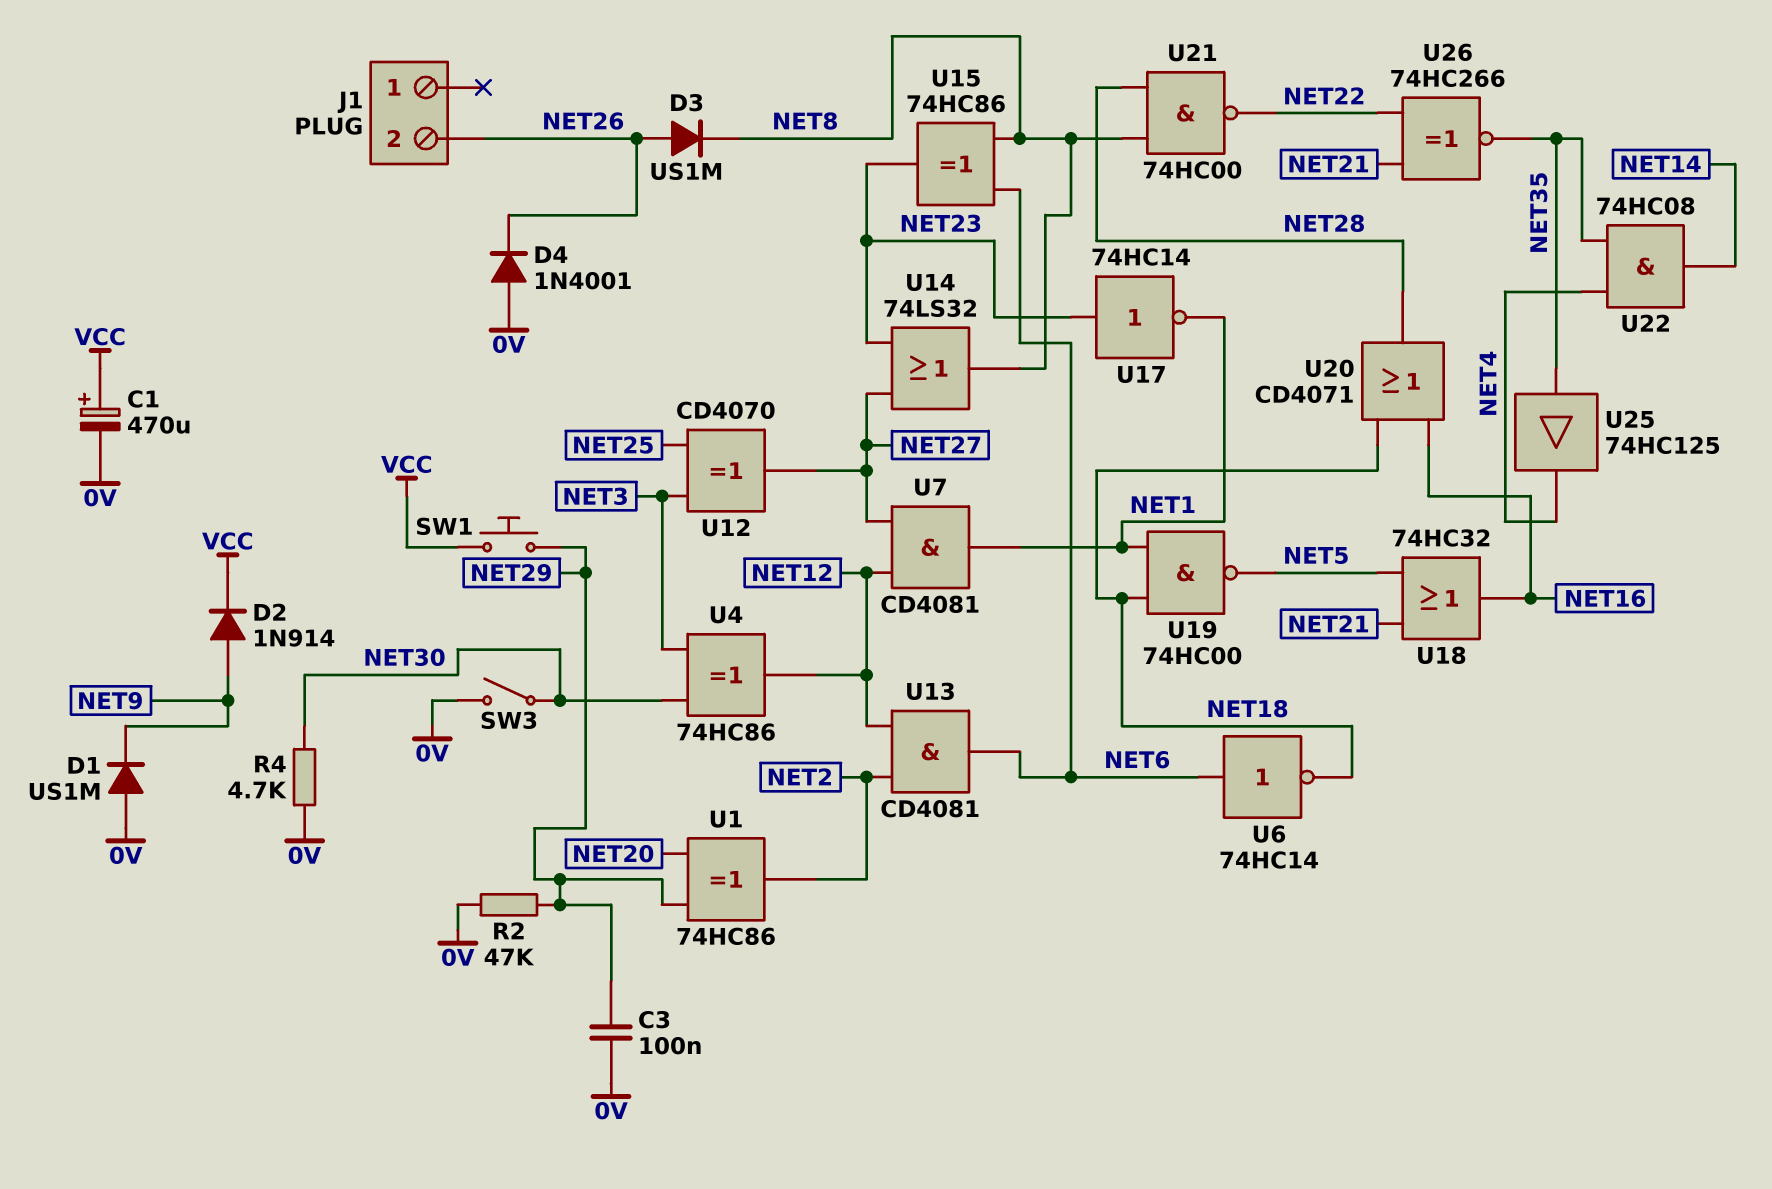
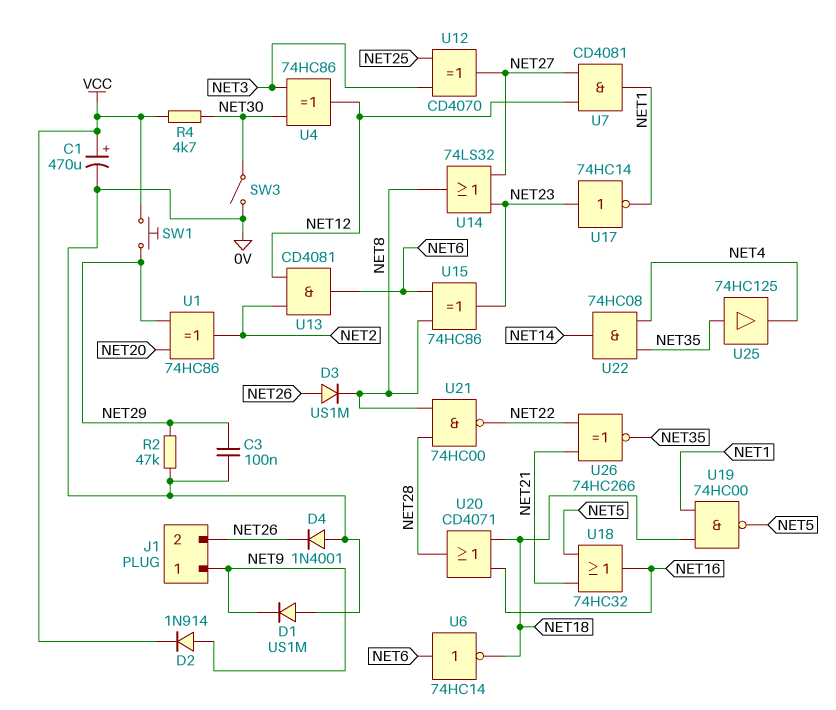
J1 pin 1: none -> NET9
R4: 4.7k (0V, NET30) -> 4.7k (NET30, VCC)

